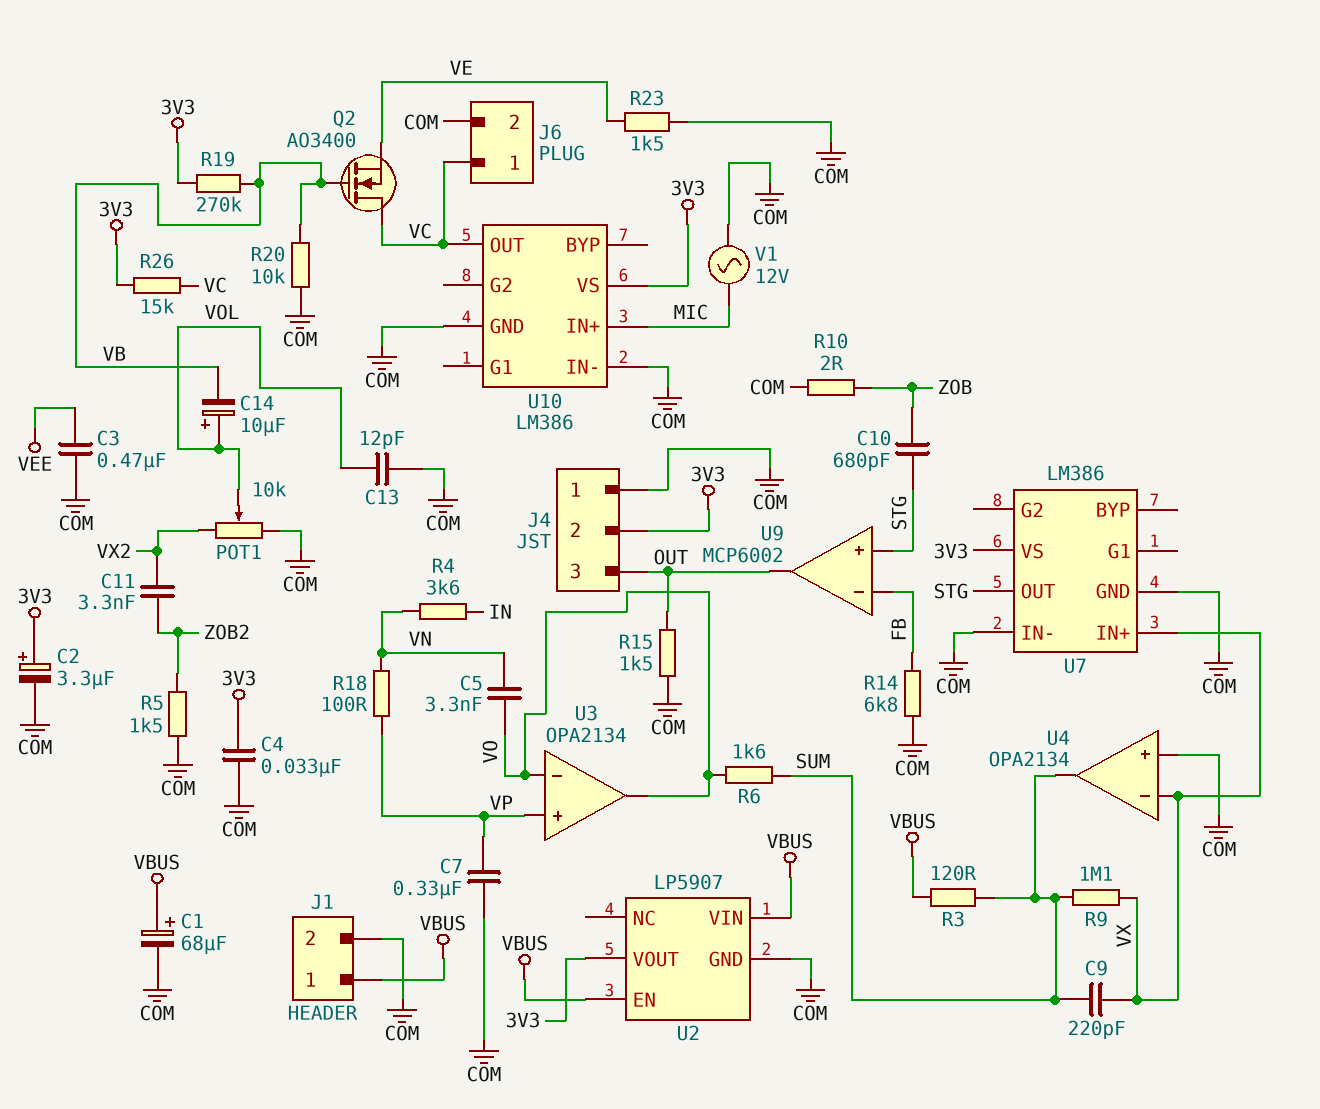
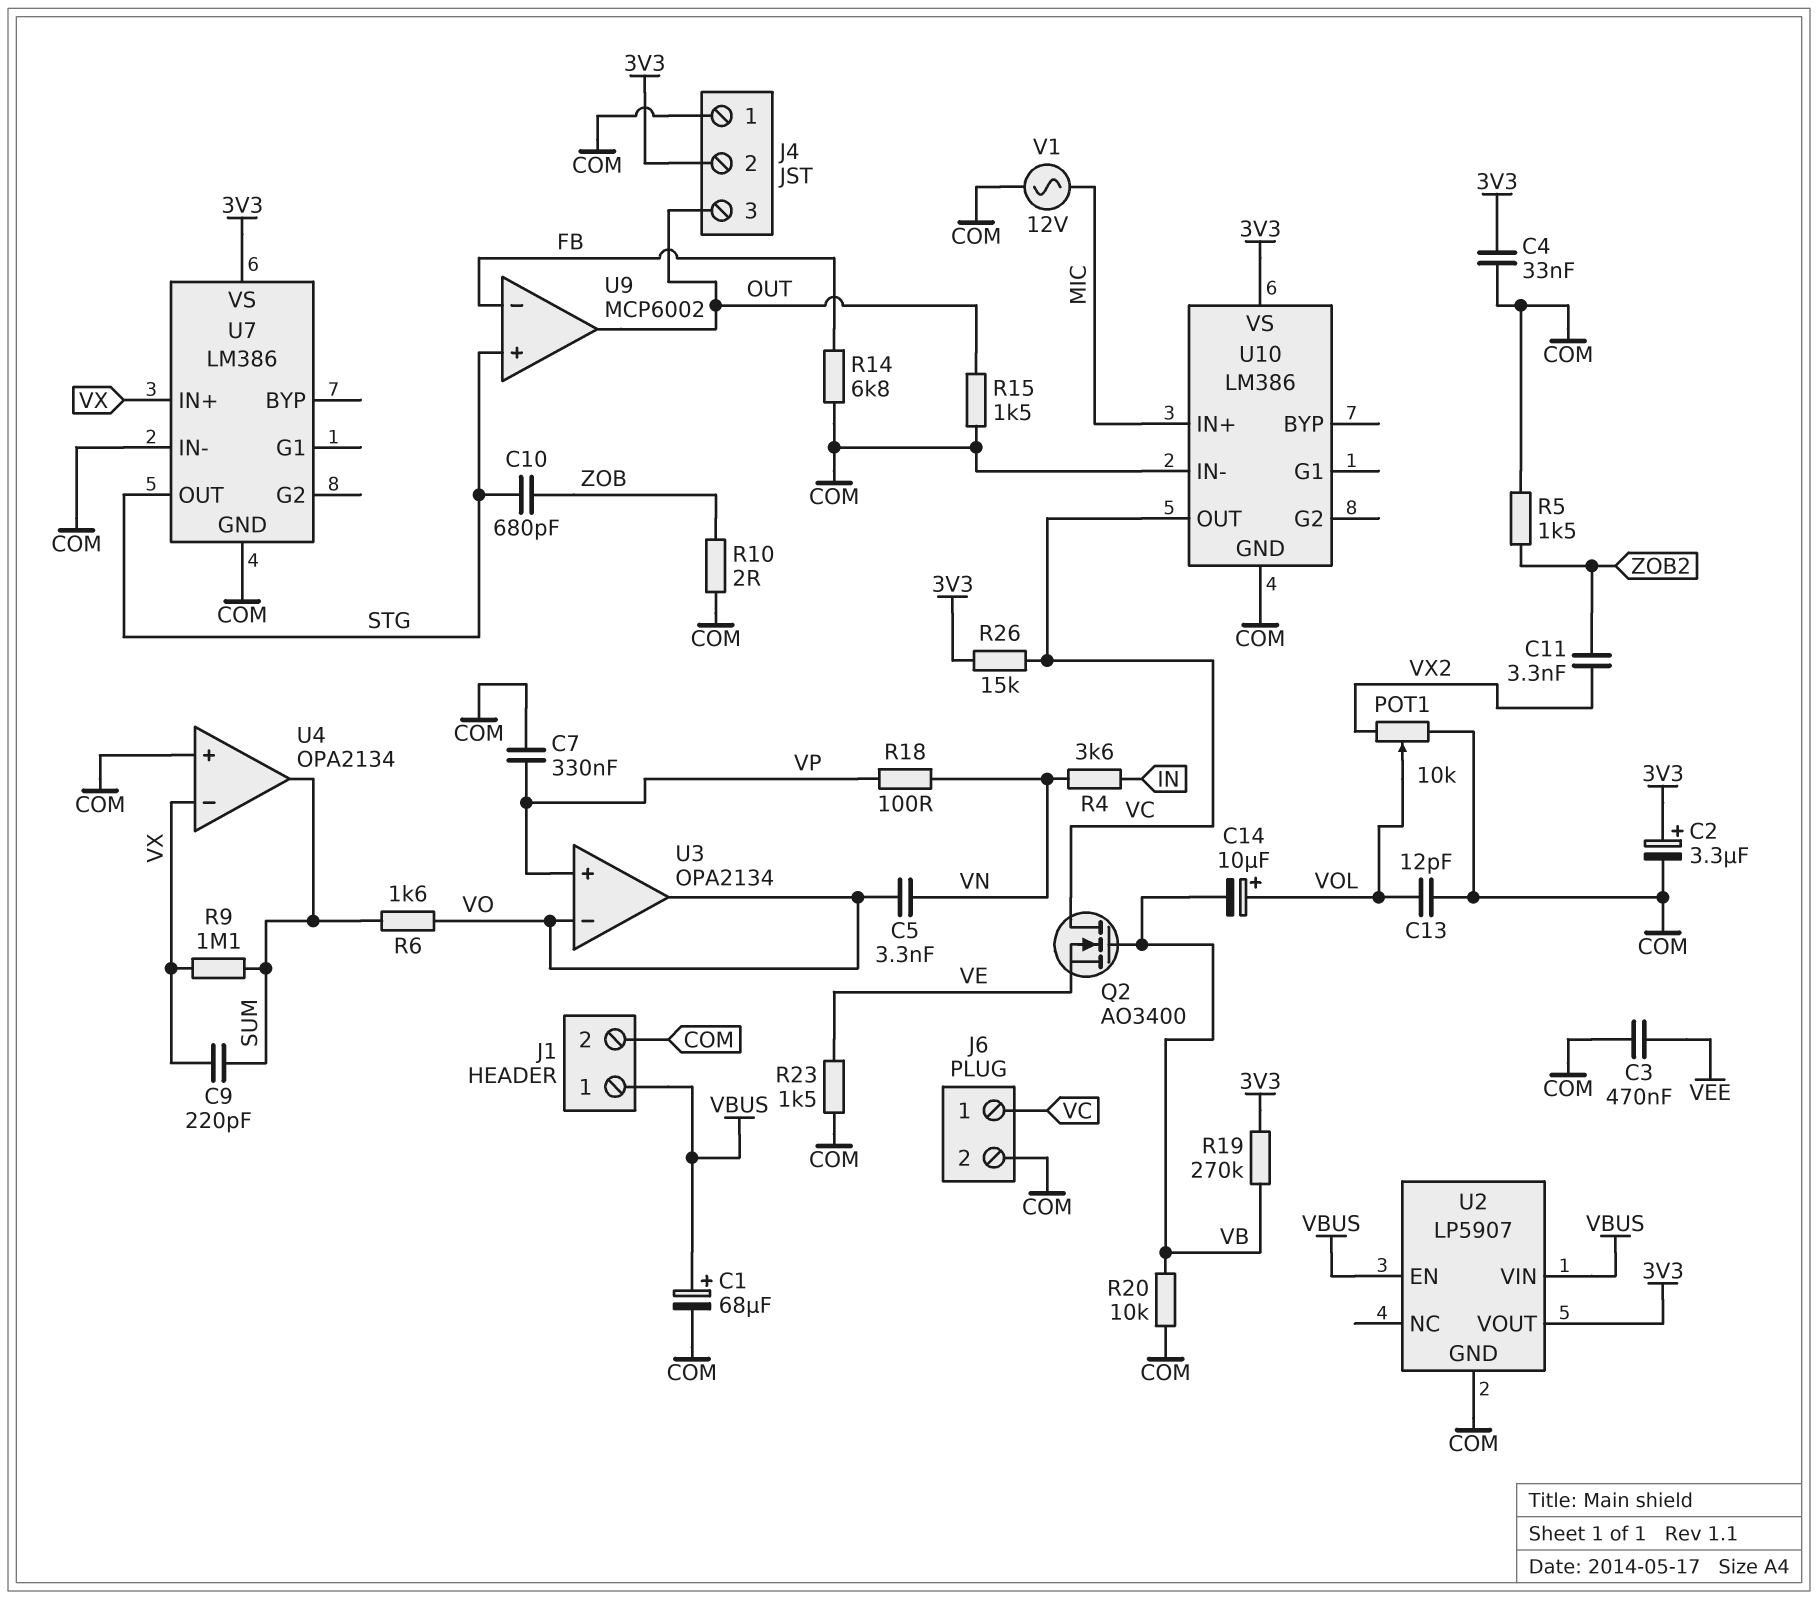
R3: 120 (SUM, VBUS) -> none

